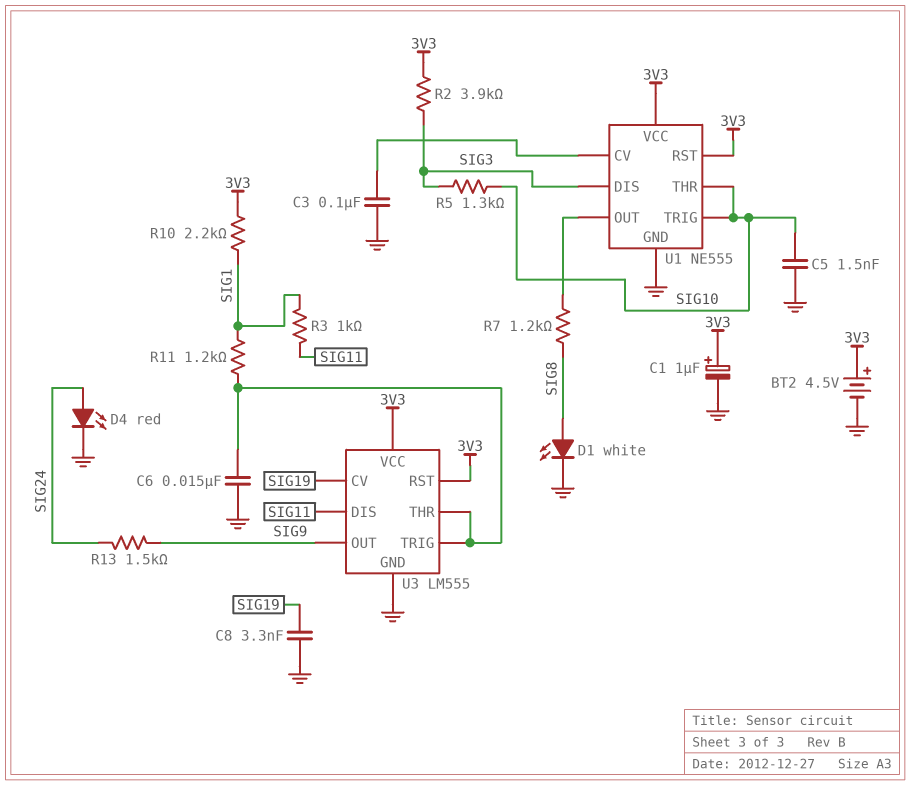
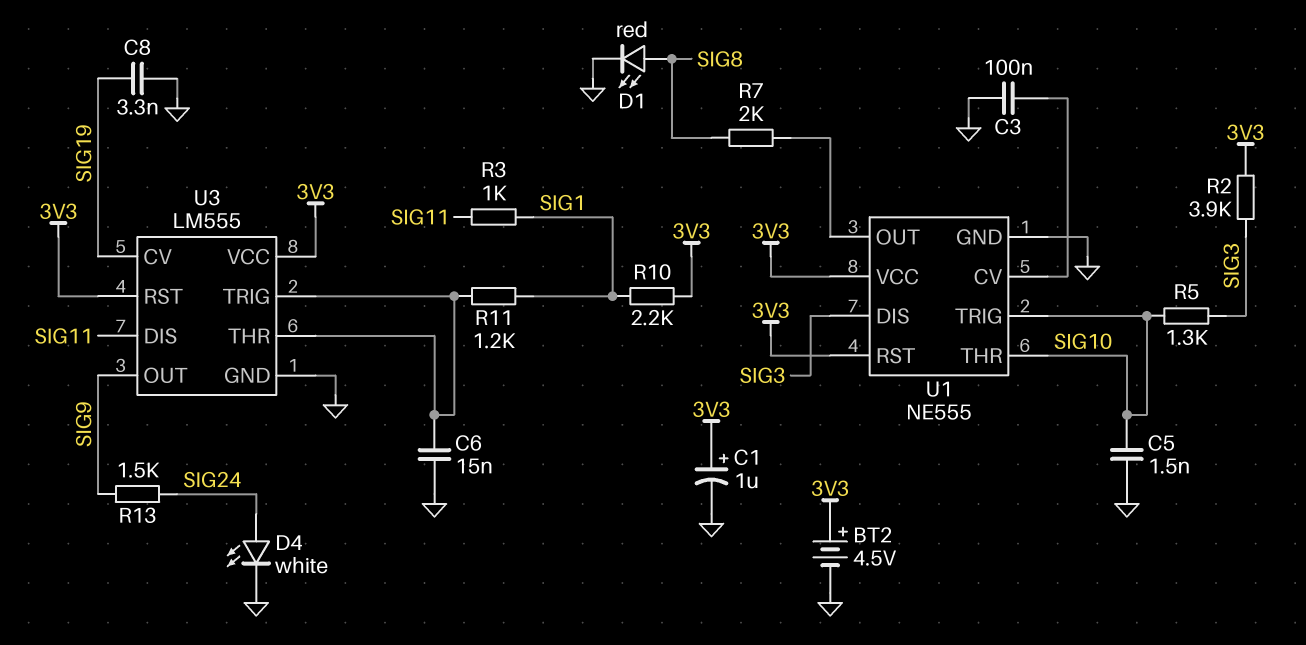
D1: LED white (A SIG8, K GND) -> LED red (A SIG8, K GND)
D4: LED red (A SIG24, K GND) -> LED white (A SIG24, K GND)
R7: 1.2k (SIG8, U1/OUT) -> 2k (SIG8, U1/OUT)

